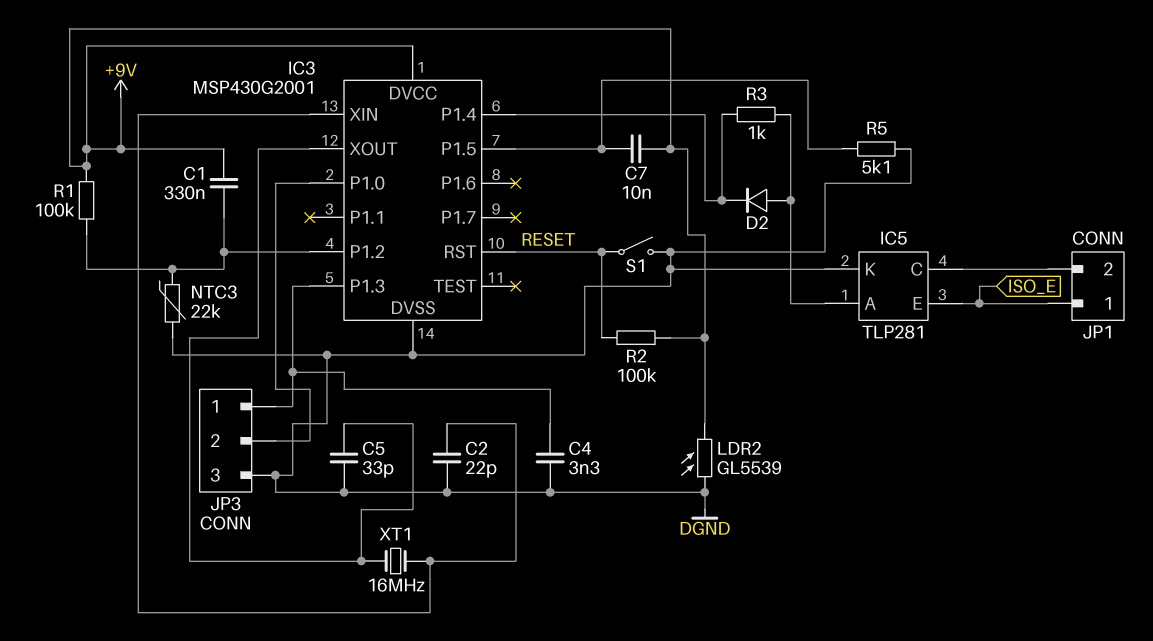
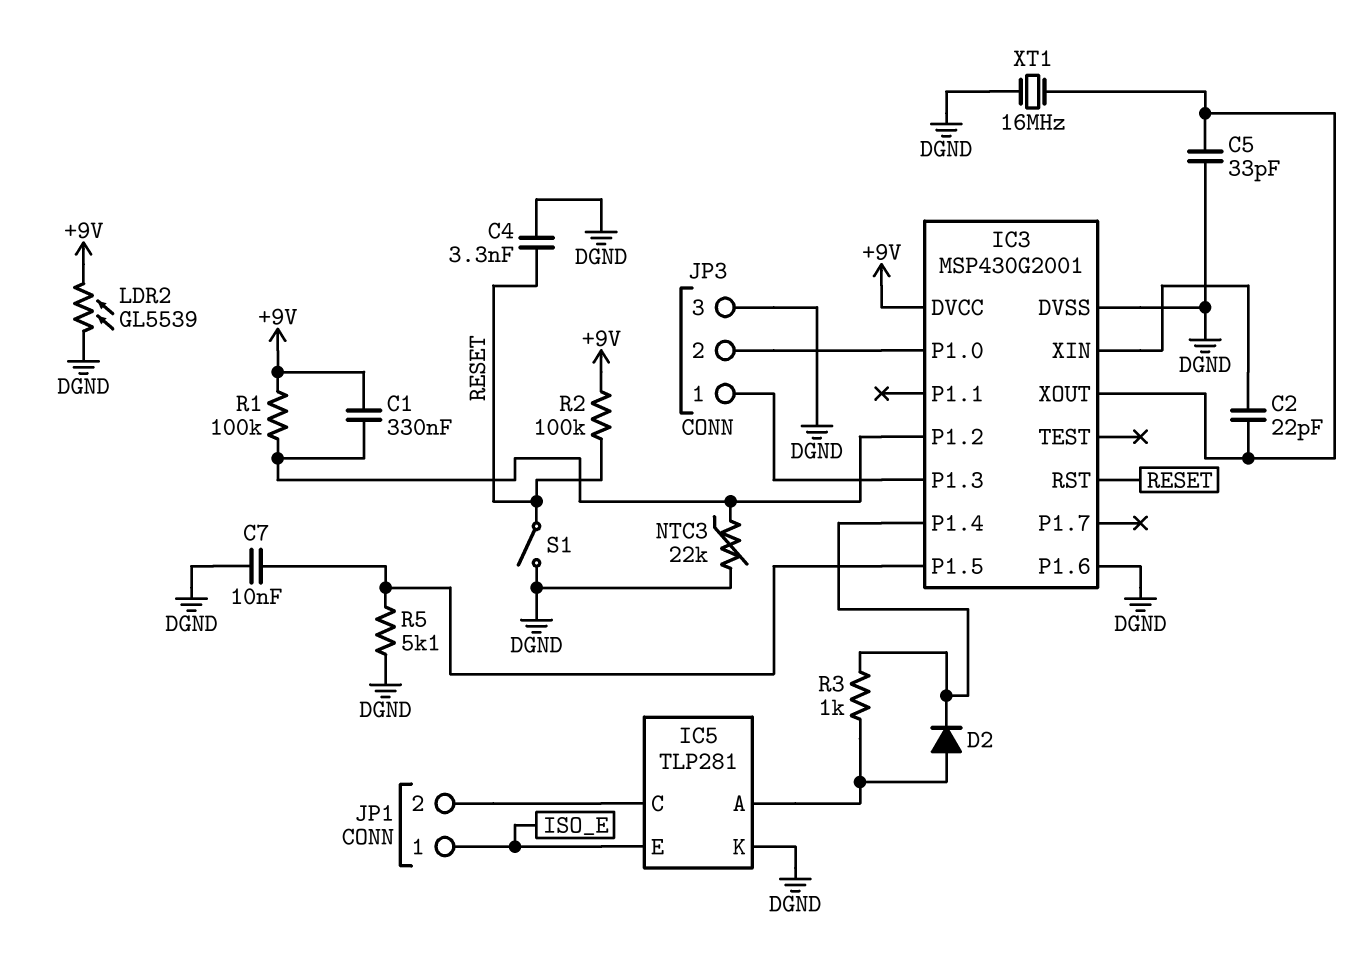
C2: 22pF (DGND, IC3/XIN) -> 22pF (IC3/XIN, IC3/XOUT)
C4: 3.3nF (DGND, IC3/P1.3) -> 3.3nF (DGND, RESET)
C7: 10nF (+9V, IC3/P1.5) -> 10nF (DGND, IC3/P1.5)
IC3 pin P1.6: none -> DGND
XT1: 16MHz (IC3/XIN, IC3/XOUT) -> 16MHz (DGND, IC3/XOUT)

